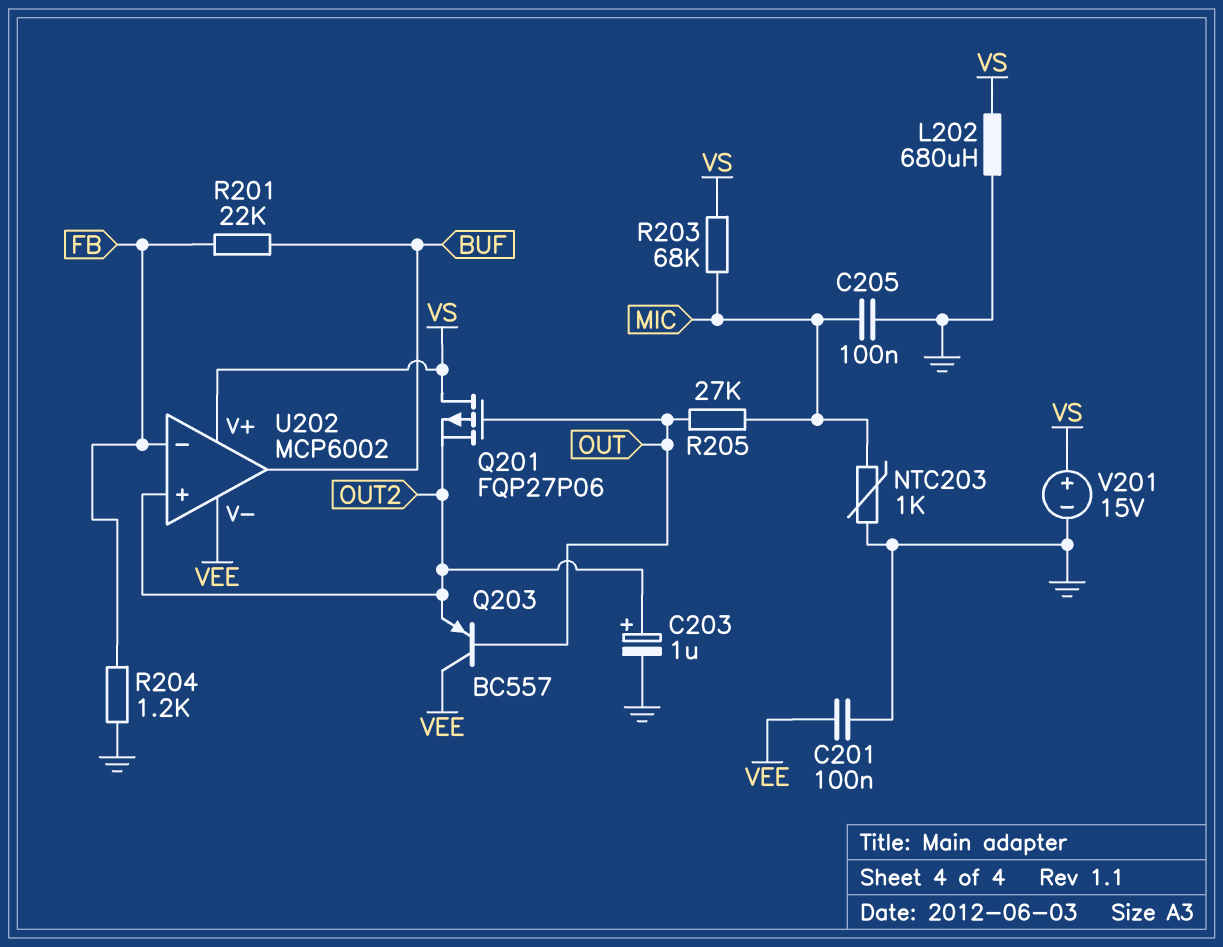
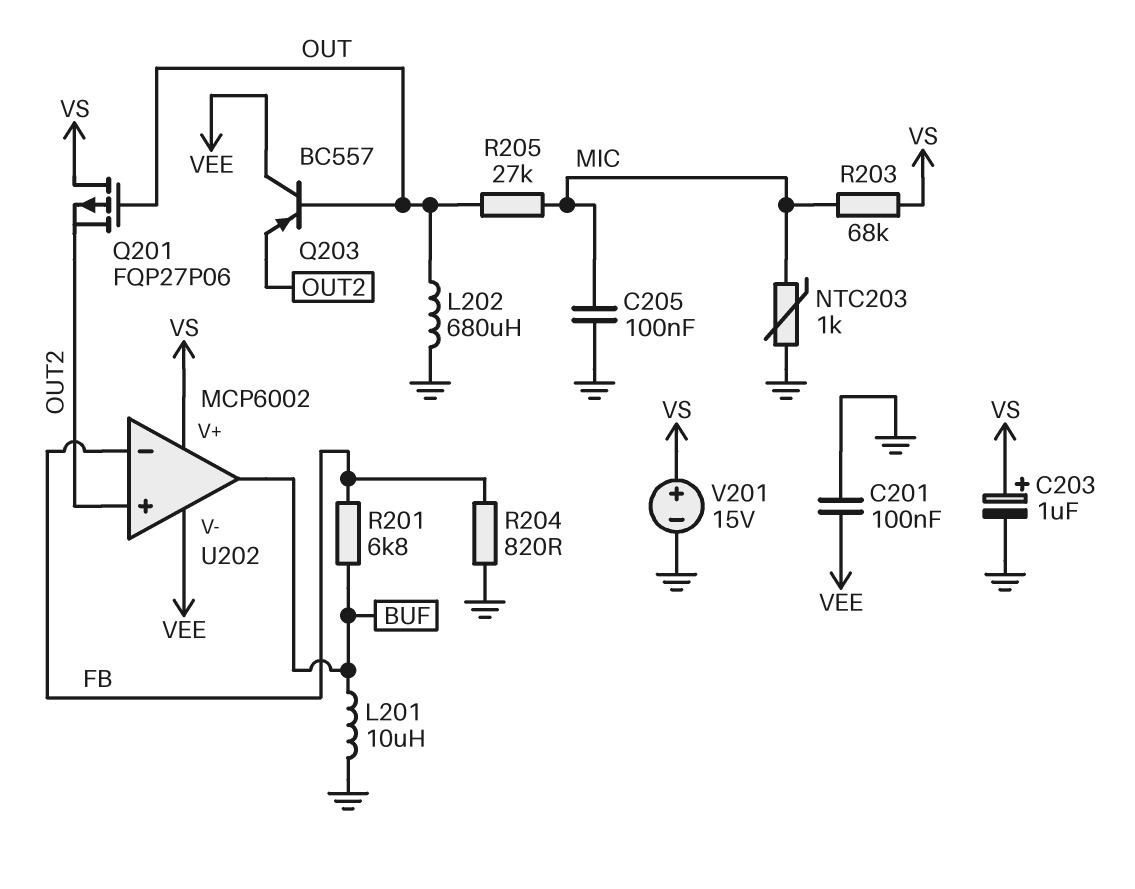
C203: 1uF (plus OUT2, minus GND) -> 1uF (plus VS, minus GND)
L201: none -> 10uH (BUF, GND)
L202: 680uH (GND, VS) -> 680uH (GND, OUT)
R201: 22k (BUF, FB) -> 6.8k (BUF, FB)
R204: 1.2k (FB, GND) -> 820 (FB, GND)

